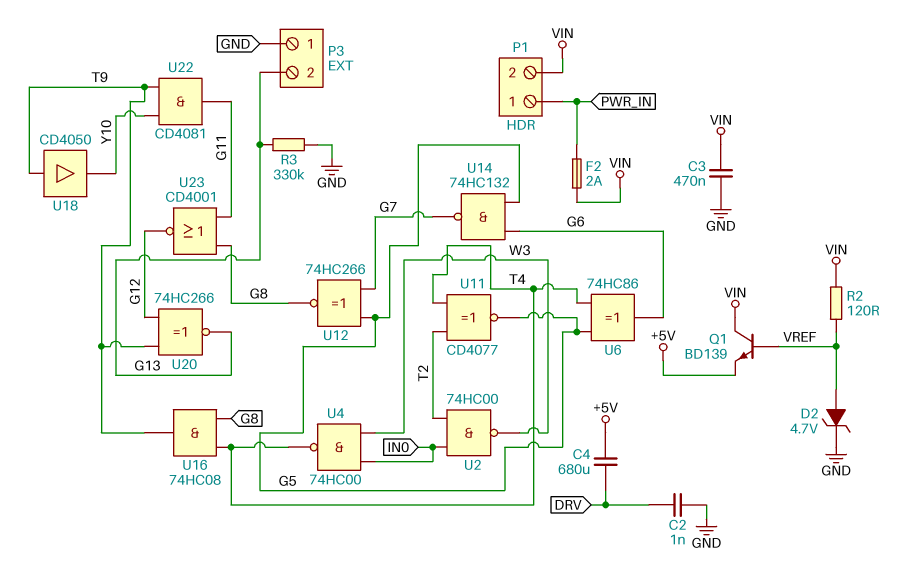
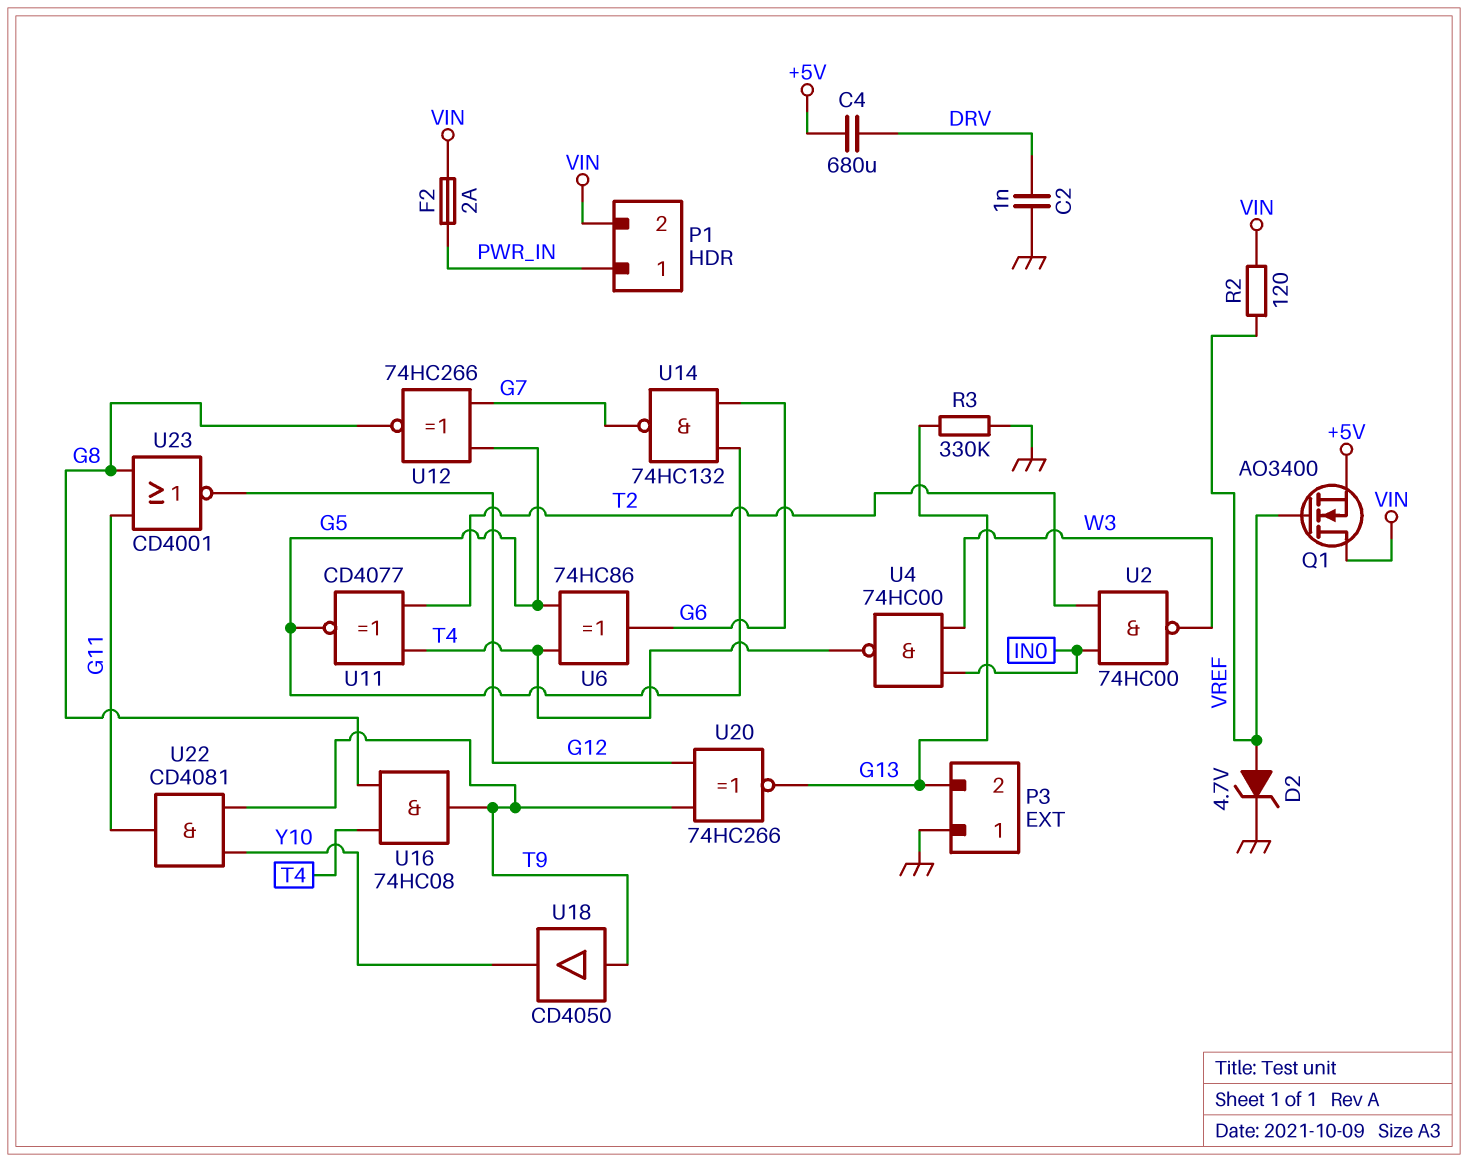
C3: 470nF (GND, VIN) -> none
Q1: NPN BD139 (B VREF, C VIN, E +5V) -> NMOS AO3400 (G VREF, D VIN, S +5V)

